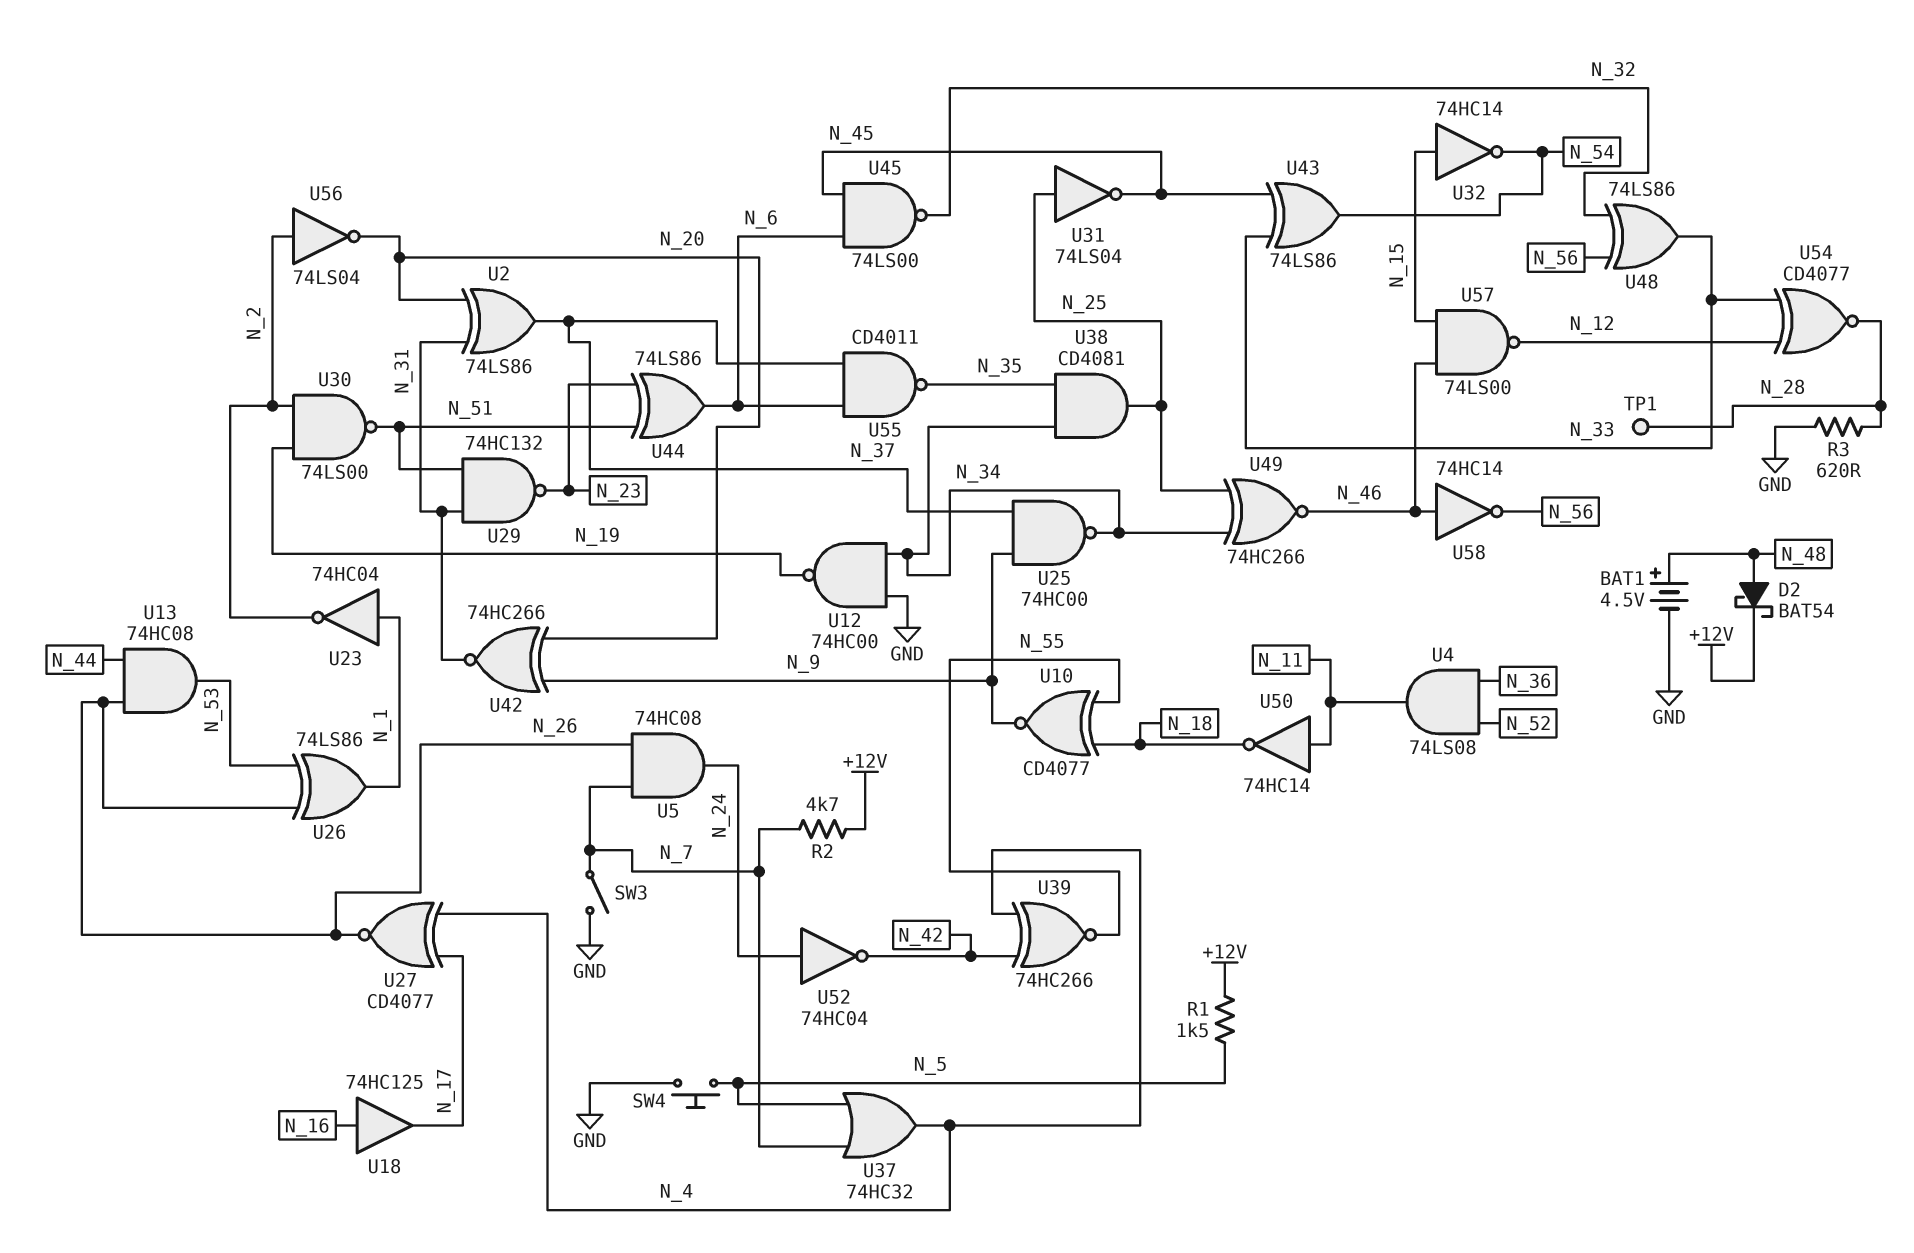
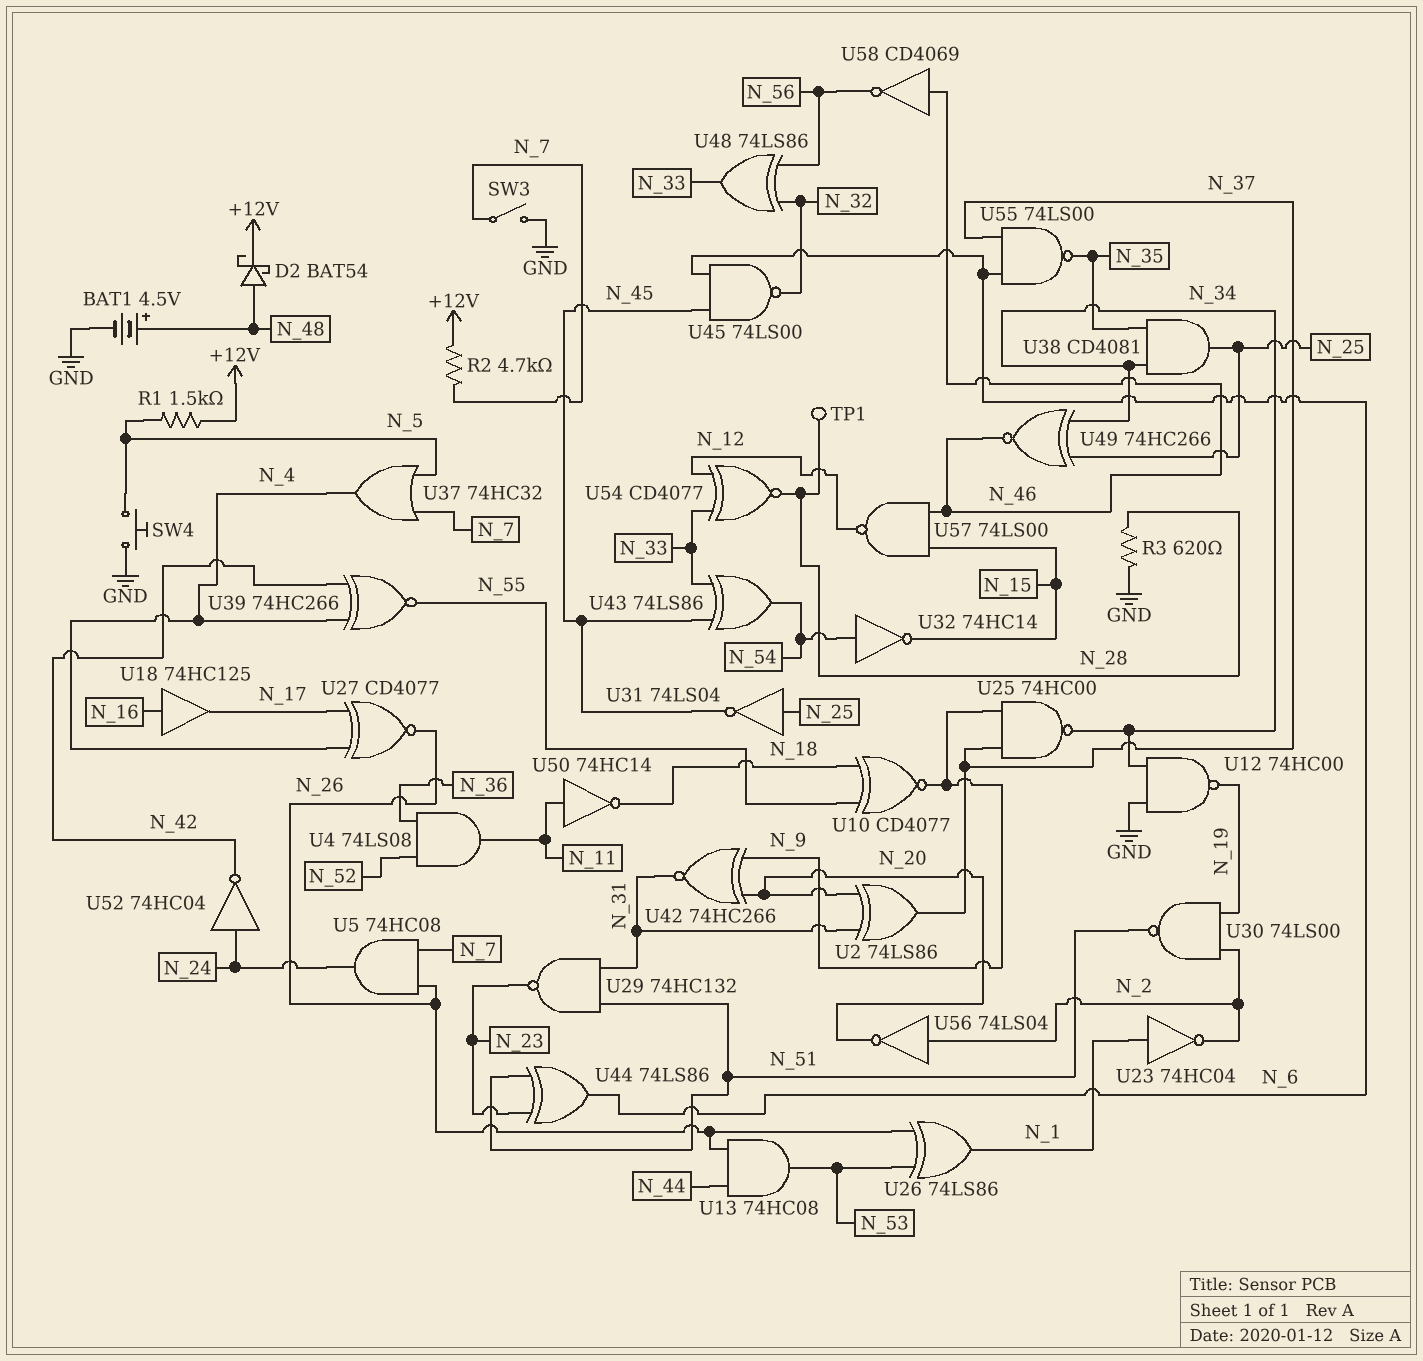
U32: NOT 74HC14 (in N_15, out N_54) -> NOT 74HC14 (in N_54, out N_15)
U55: NAND CD4011 (in N_6, in N_37, out N_35) -> NAND 74LS00 (in N_6, in N_37, out N_35)
U58: NOT 74HC14 (in N_46, out N_56) -> NOT CD4069 (in N_46, out N_56)

